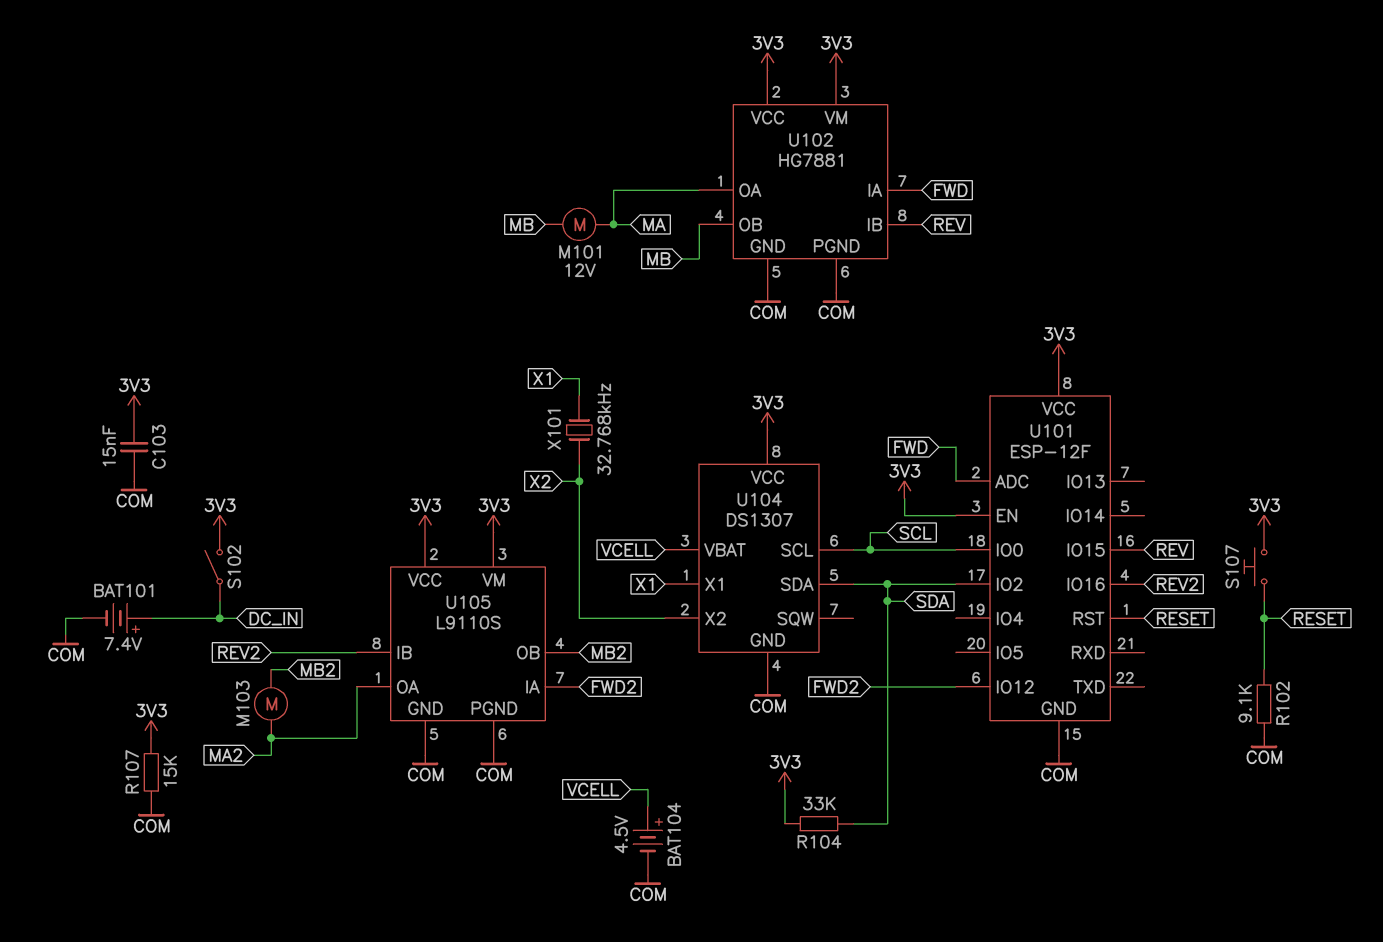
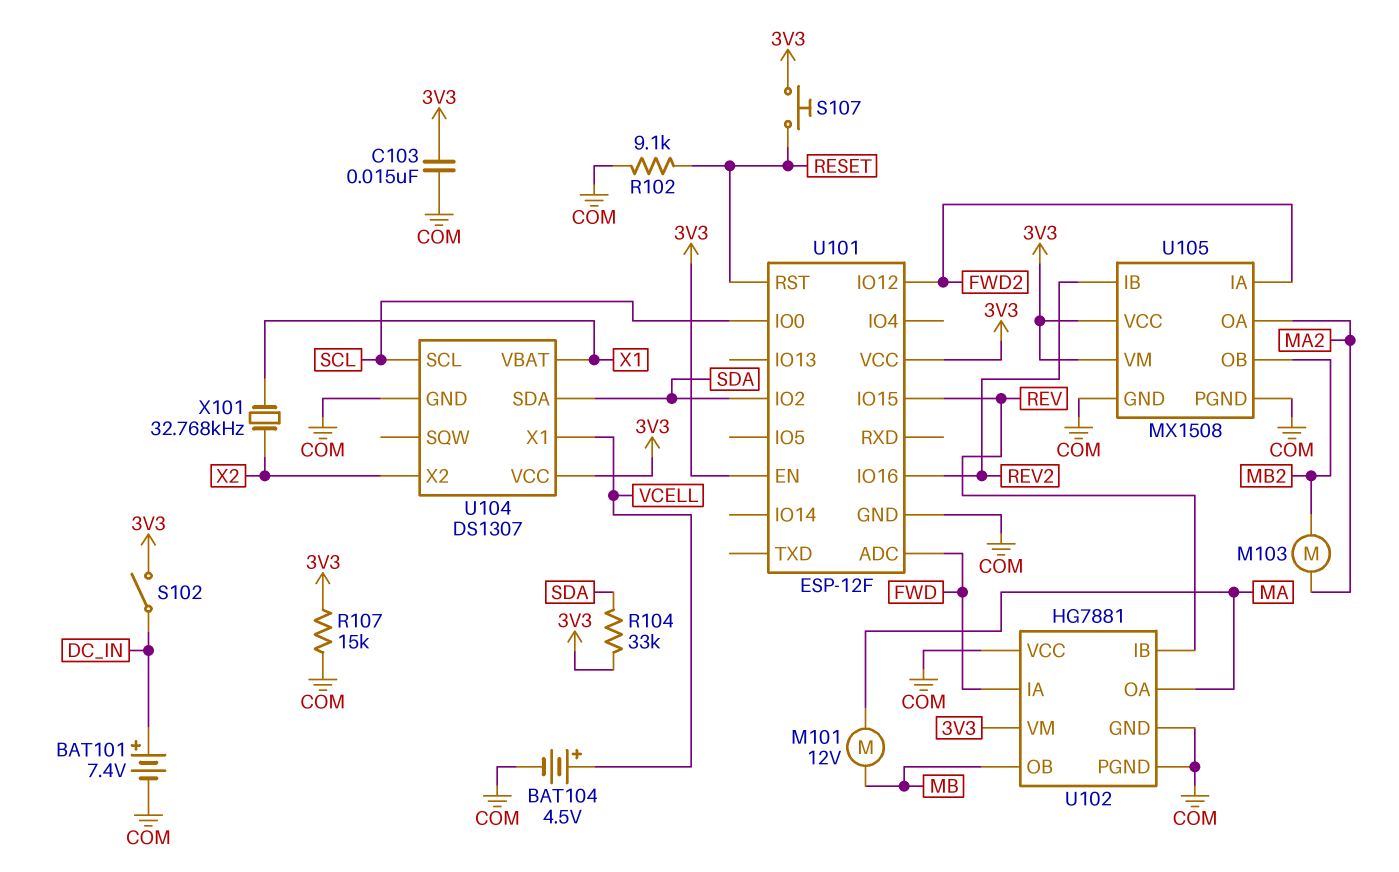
U102 pin VCC: 3V3 -> COM
U104 pin VBAT: VCELL -> X1
U104 pin X1: X1 -> VCELL
U105: L9110S -> MX1508

